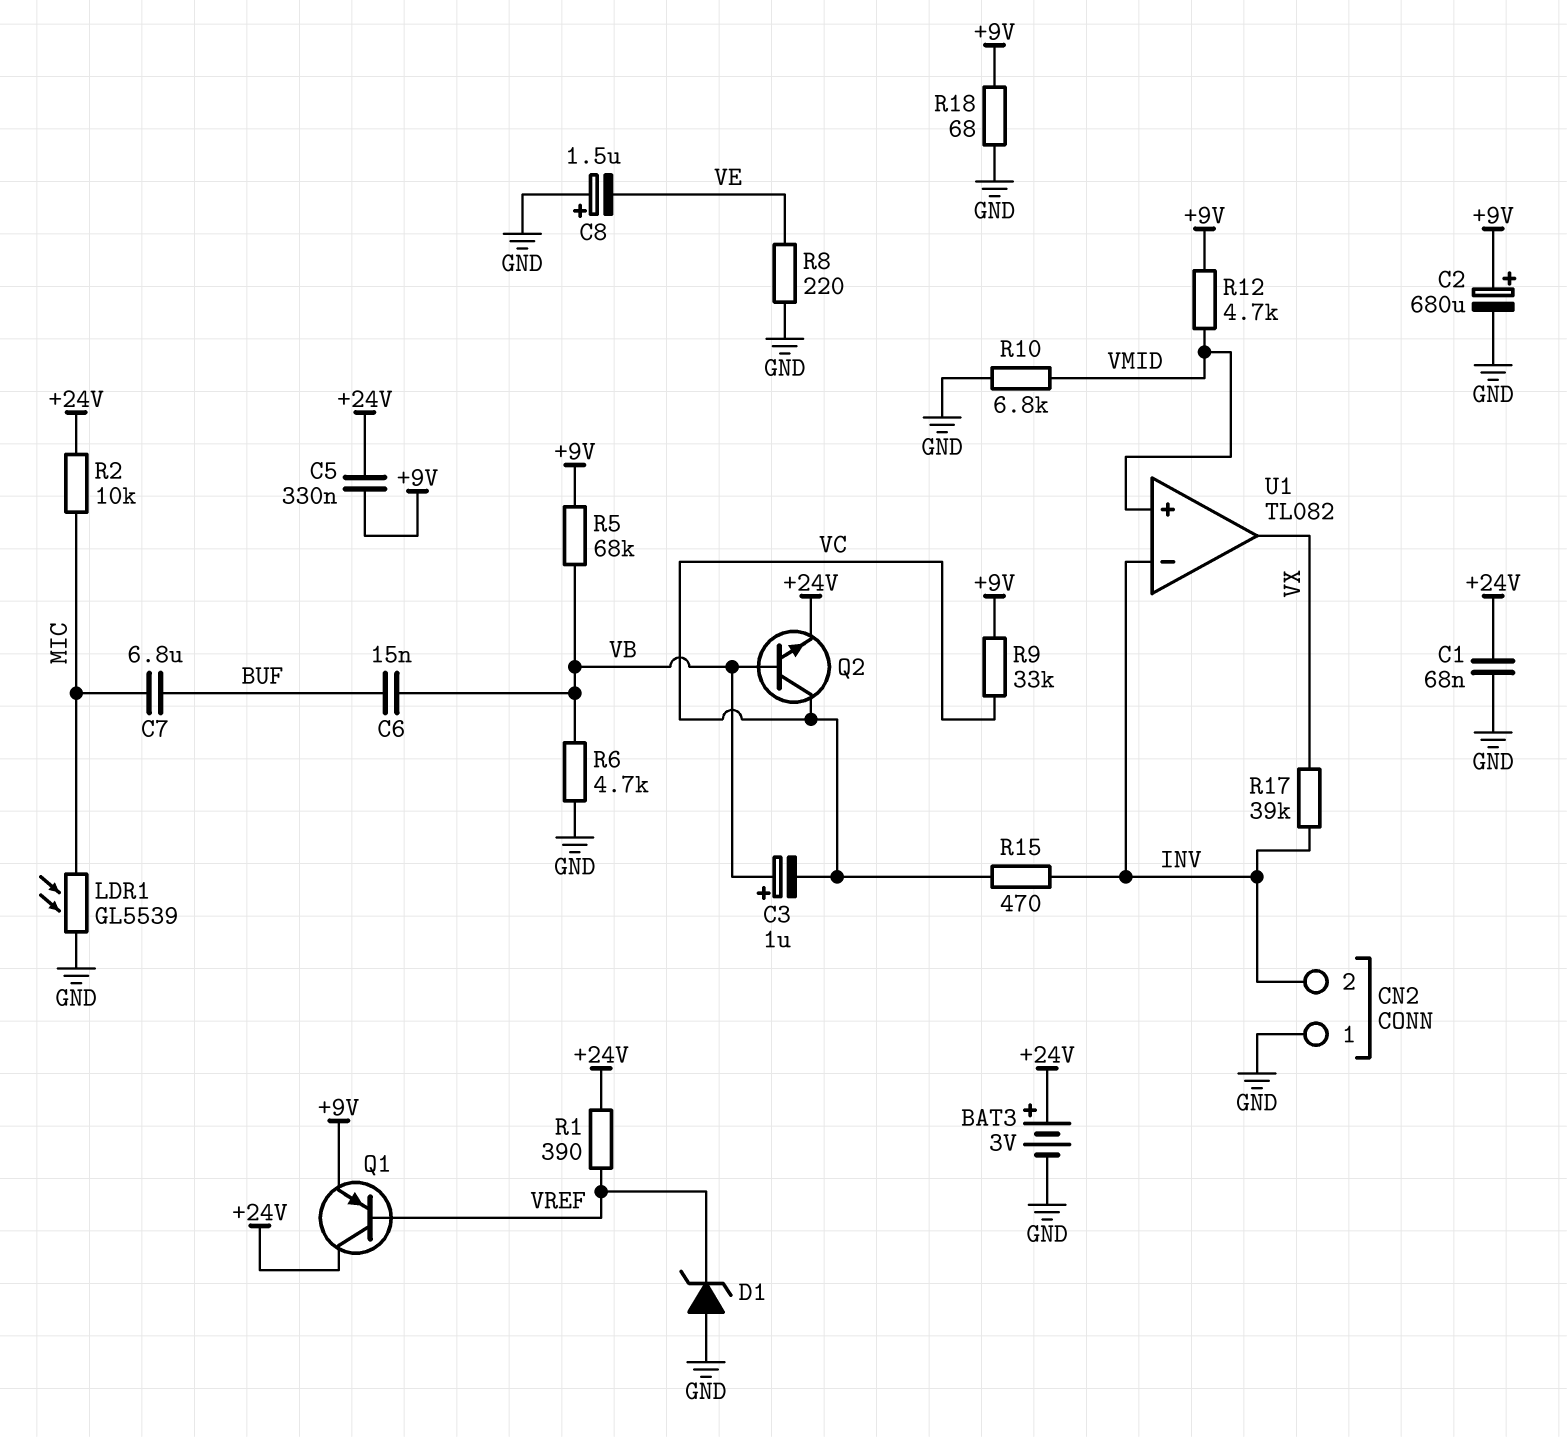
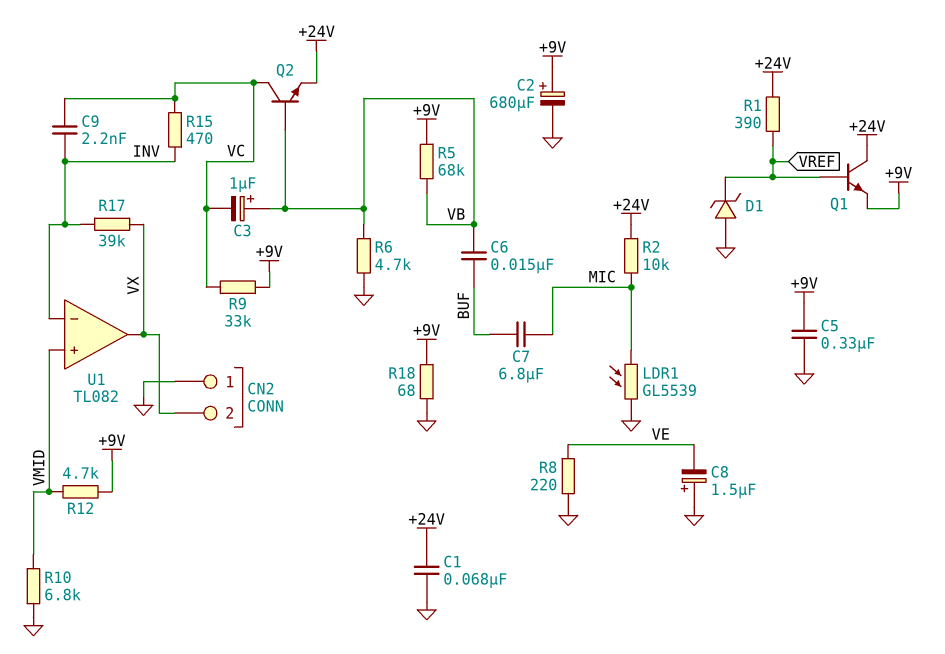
BAT3: 3V (plus +24V, minus GND) -> none
C5: 330nF (+9V, +24V) -> 330nF (+9V, GND)
C9: none -> 2.2nF (INV, VC)
CN2 pin 2: INV -> VX
Q1: PNP (B VREF, C +24V, E +9V) -> NPN (B VREF, C +24V, E +9V)

